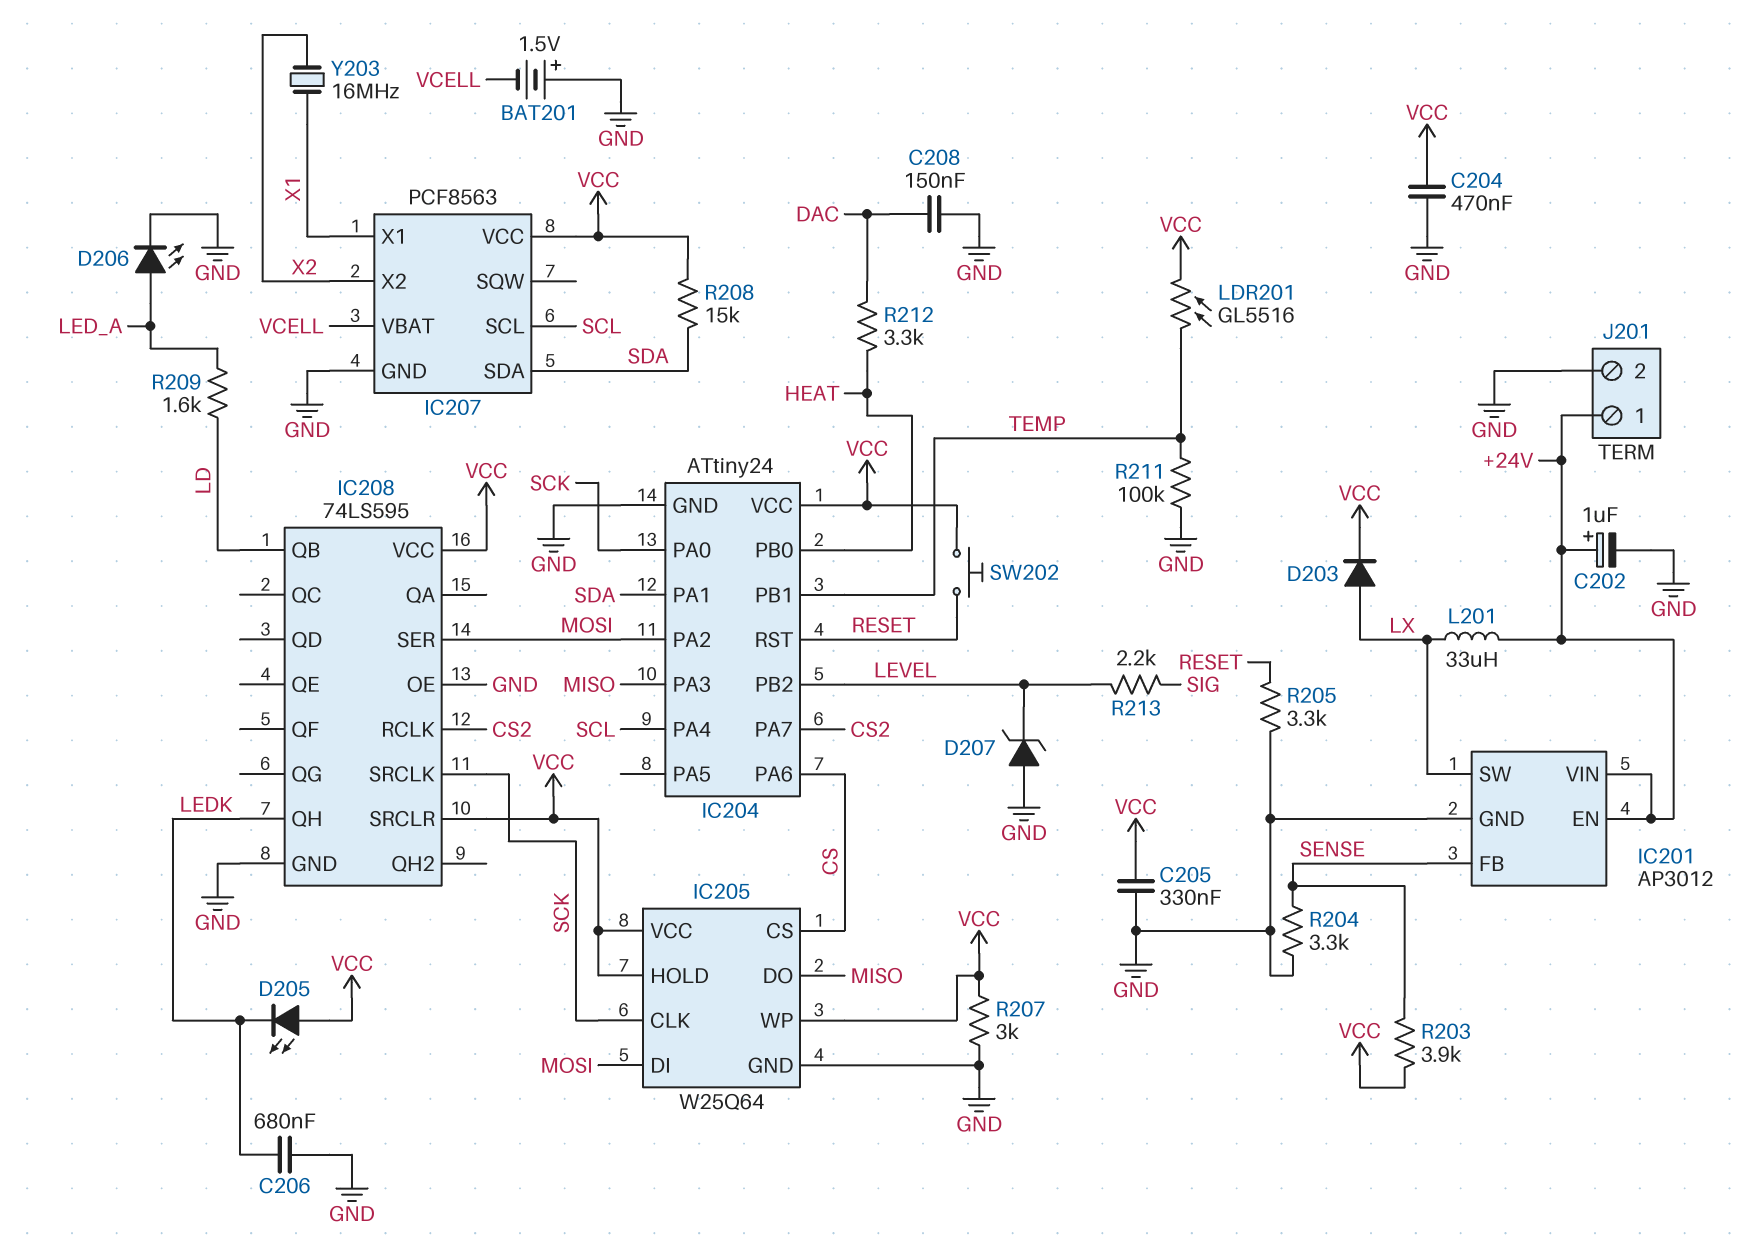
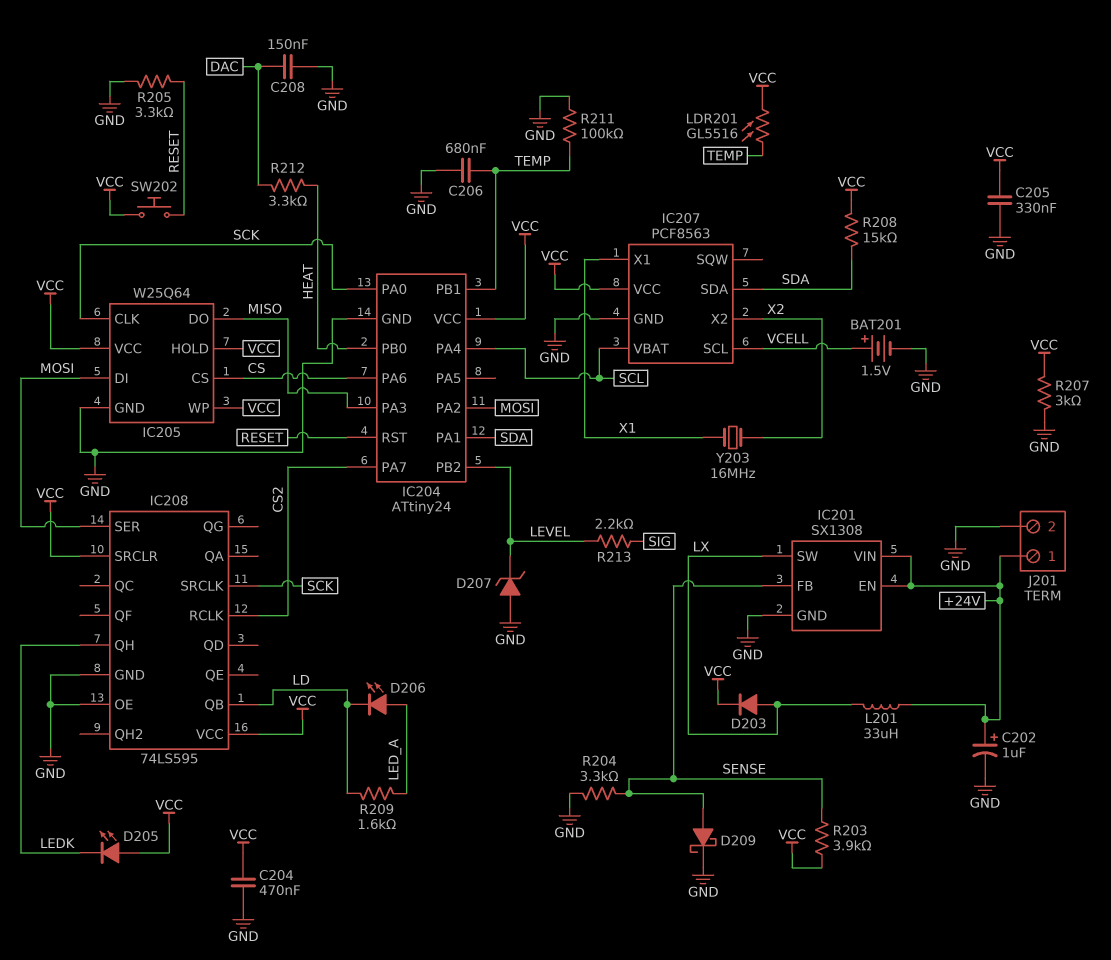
BAT201: 1.5V (plus GND, minus VCELL) -> 1.5V (plus VCELL, minus GND)
C206: 680nF (GND, LEDK) -> 680nF (GND, TEMP)
D206: LED (A LED_A, K GND) -> LED (A LED_A, K LD)
D209: none -> schottky (A SENSE, K GND)
IC201: AP3012 -> SX1308
IC207 pin SCL: SCL -> VCELL
IC207 pin VBAT: VCELL -> SCL

